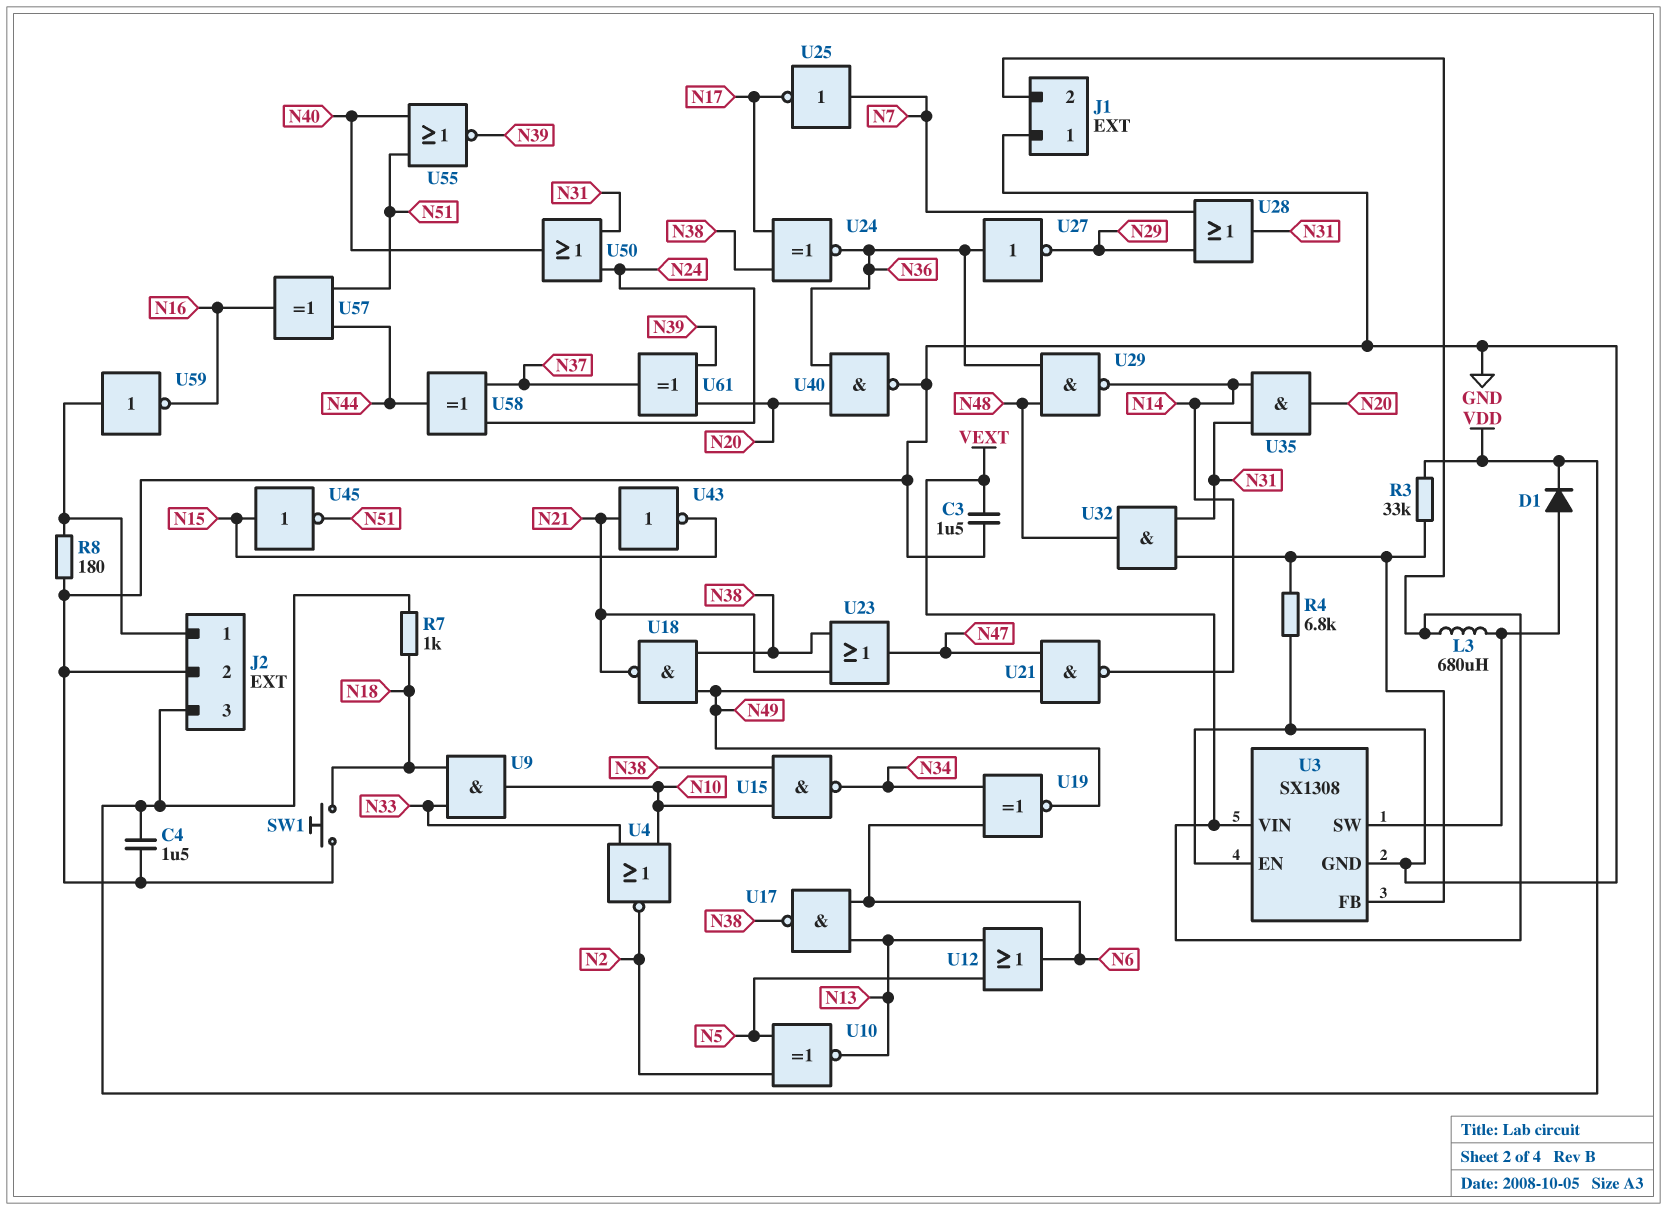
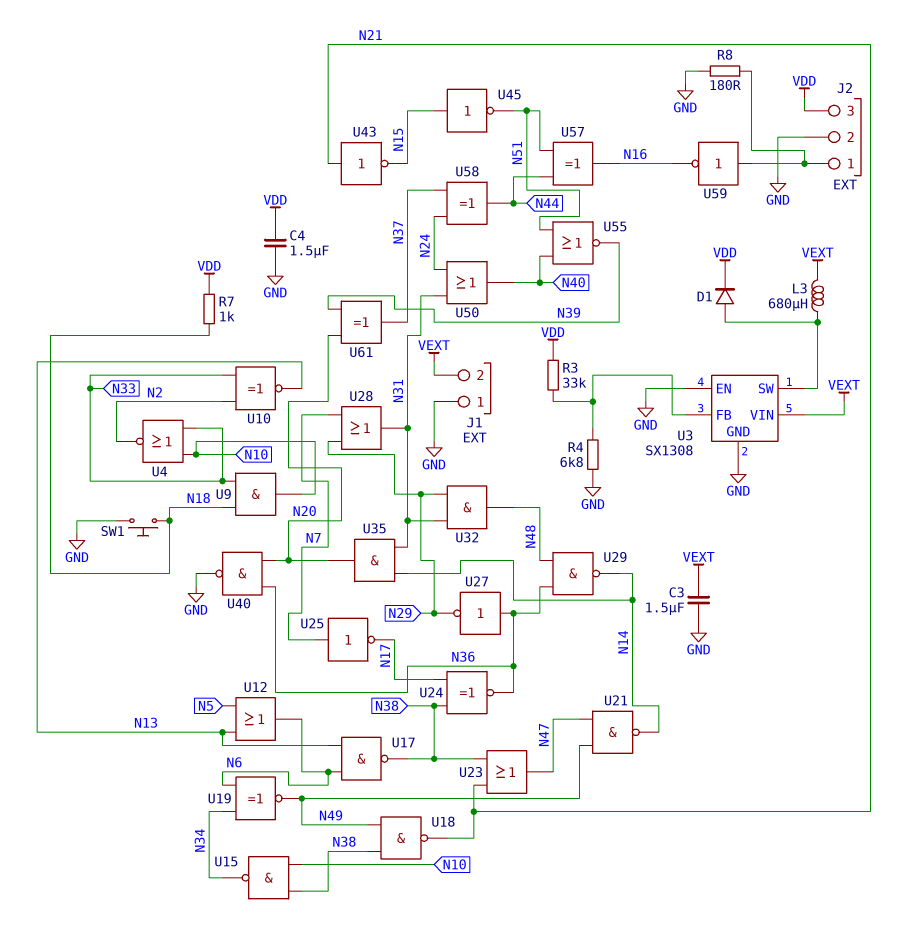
U10: XNOR (in N2, in N5, out N13) -> XNOR (in N2, in N33, out N13)
U32: AND (in N31, in U3/FB, out N48) -> AND (in N29, in N31, out N48)

